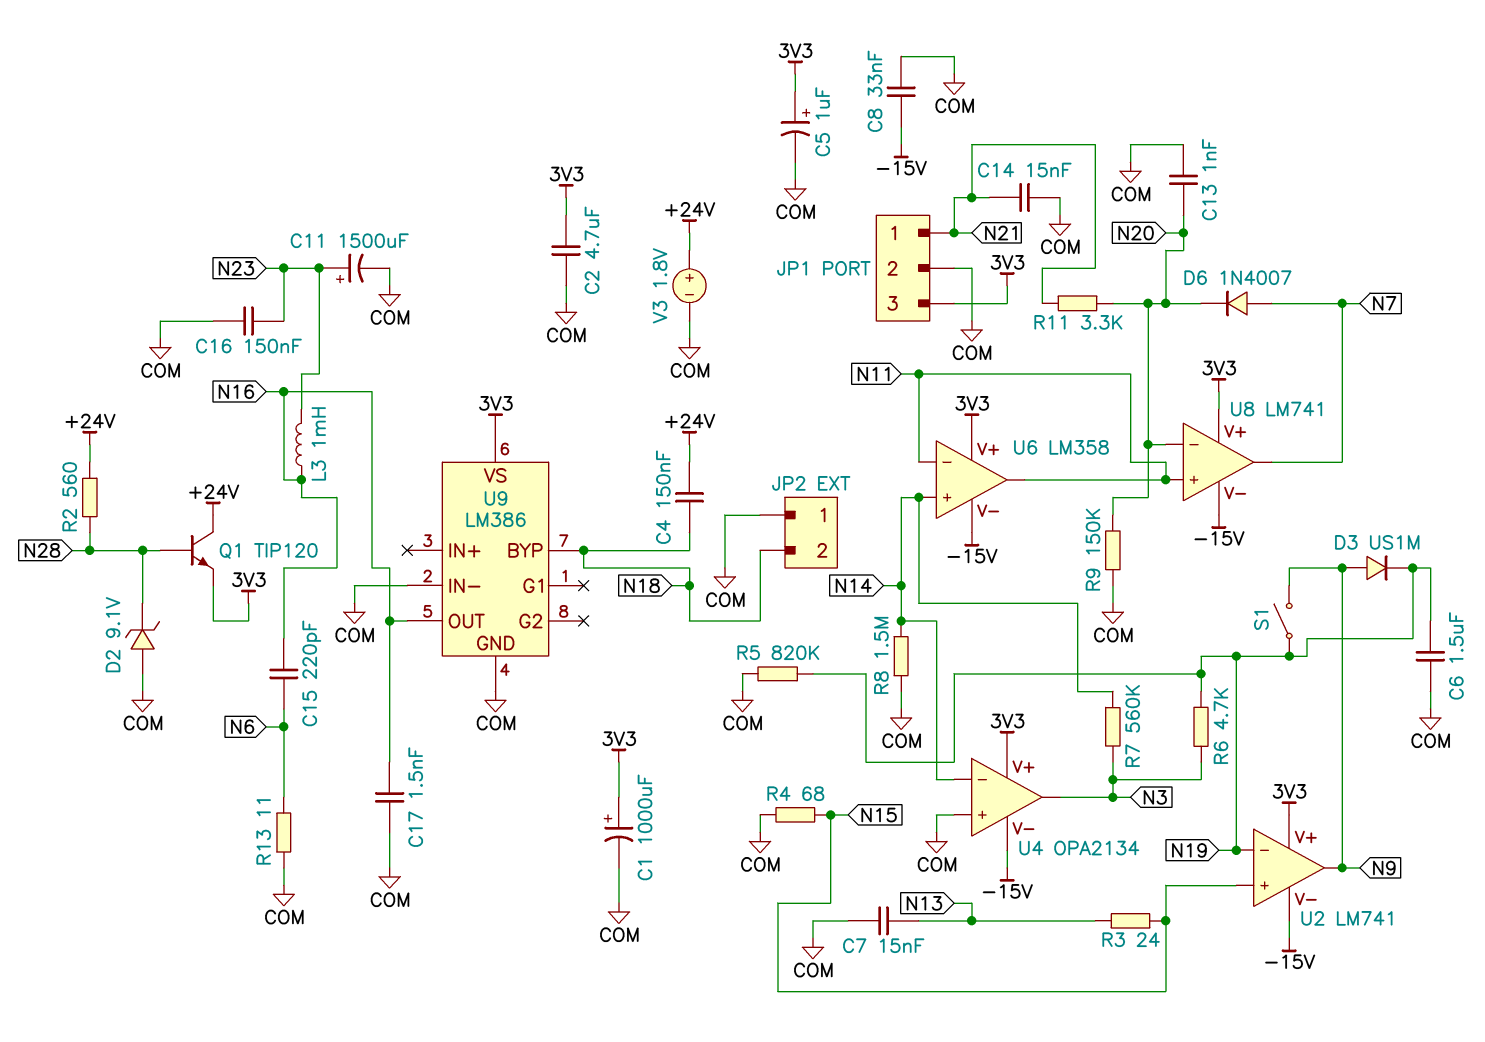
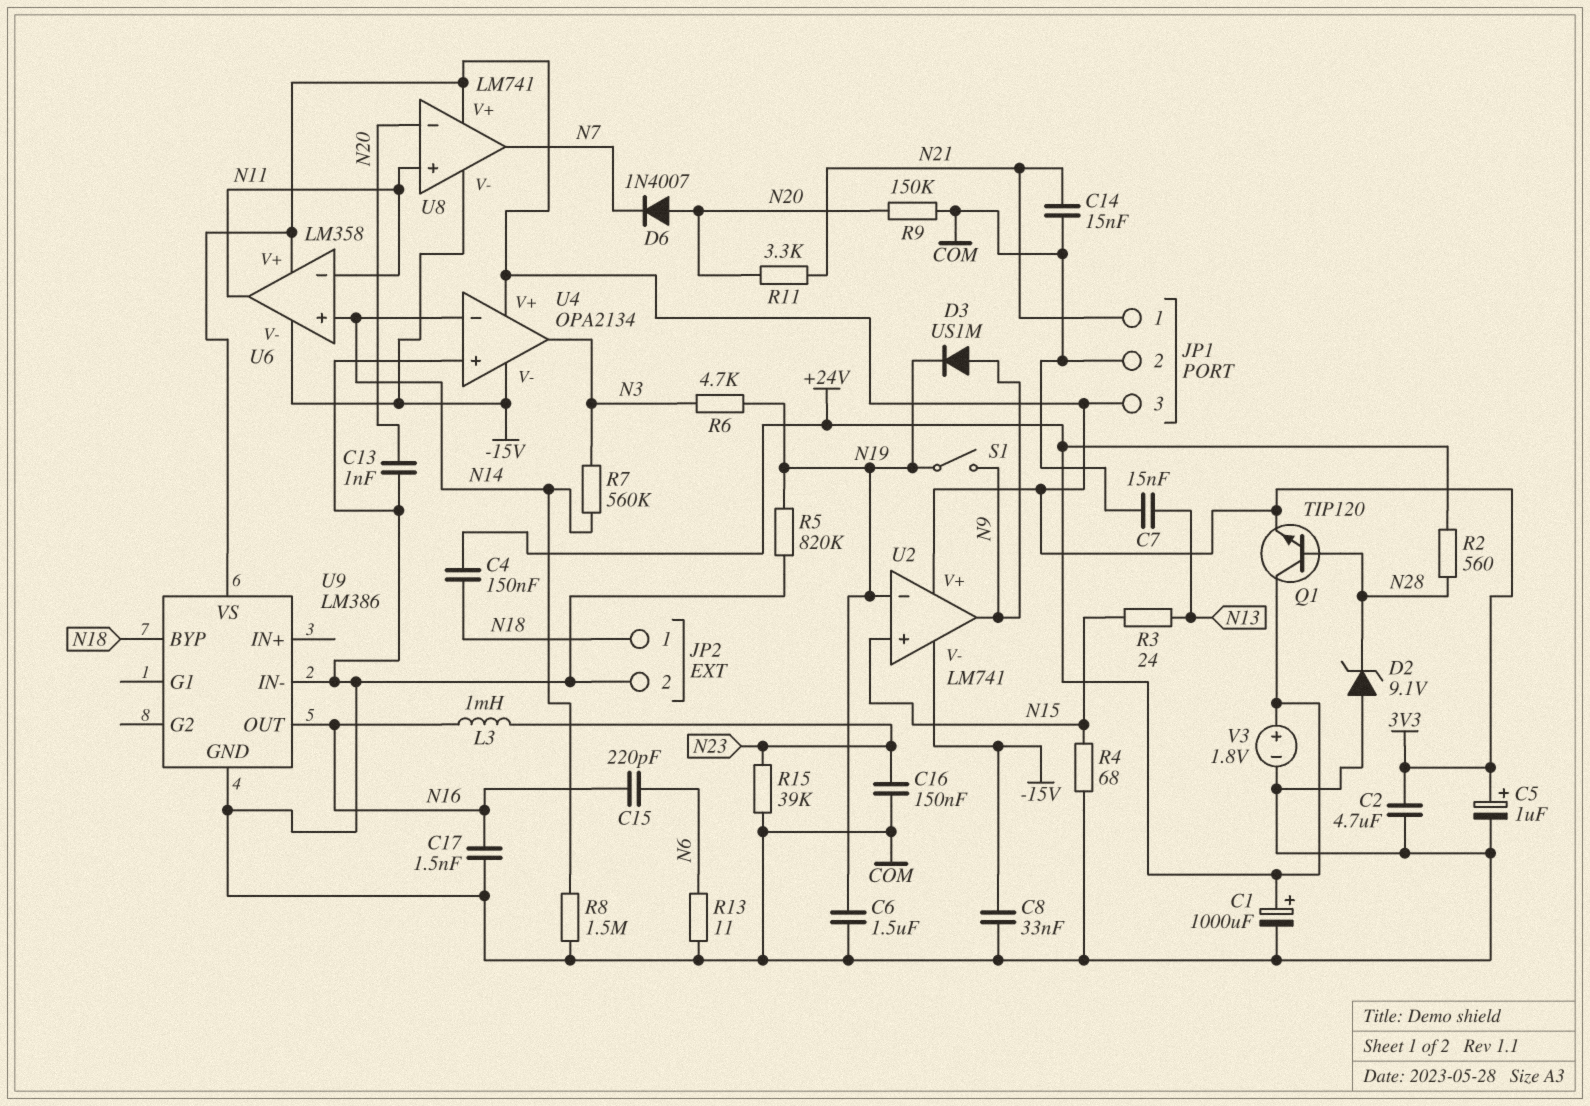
C1: 1000uF (plus 3V3, minus COM) -> 1000uF (plus +24V, minus COM)
C11: 1500uF (plus N23, minus COM) -> none
D6: diode 1N4007 (A N7, K N20) -> diode 1N4007 (A N20, K N7)
JP2 pin 1: COM -> N18
JP2 pin 2: N18 -> COM
R15: none -> 39k (COM, N23)

